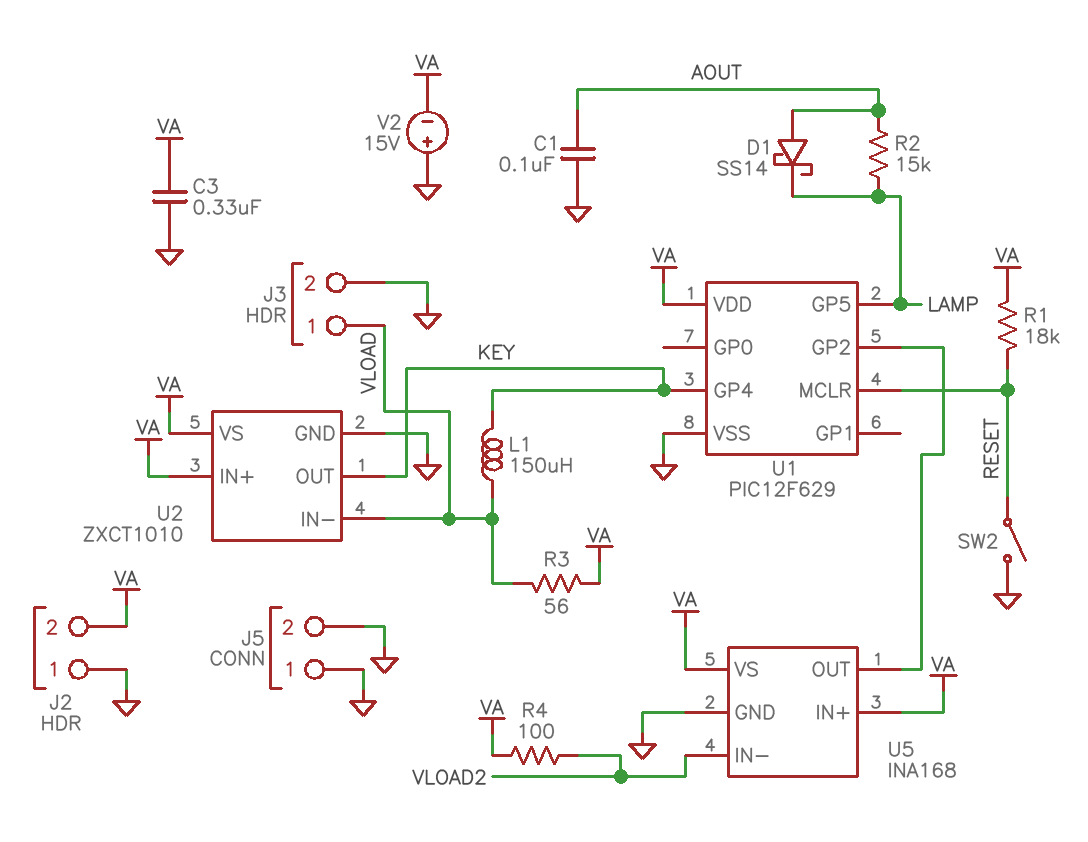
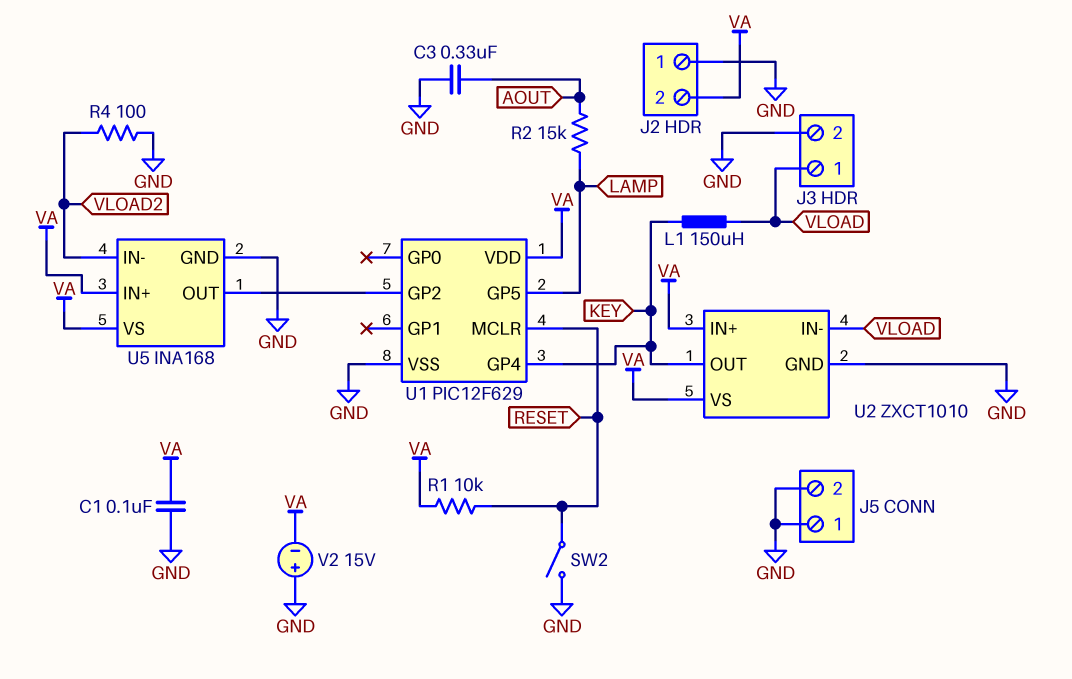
C1: 100nF (AOUT, GND) -> 100nF (GND, VA)
C3: 330nF (GND, VA) -> 330nF (AOUT, GND)
D1: schottky SS14 (A AOUT, K LAMP) -> none
R1: 18k (RESET, VA) -> 10k (RESET, VA)
R3: 56 (VA, VLOAD) -> none
R4: 100 (VA, VLOAD2) -> 100 (GND, VLOAD2)

